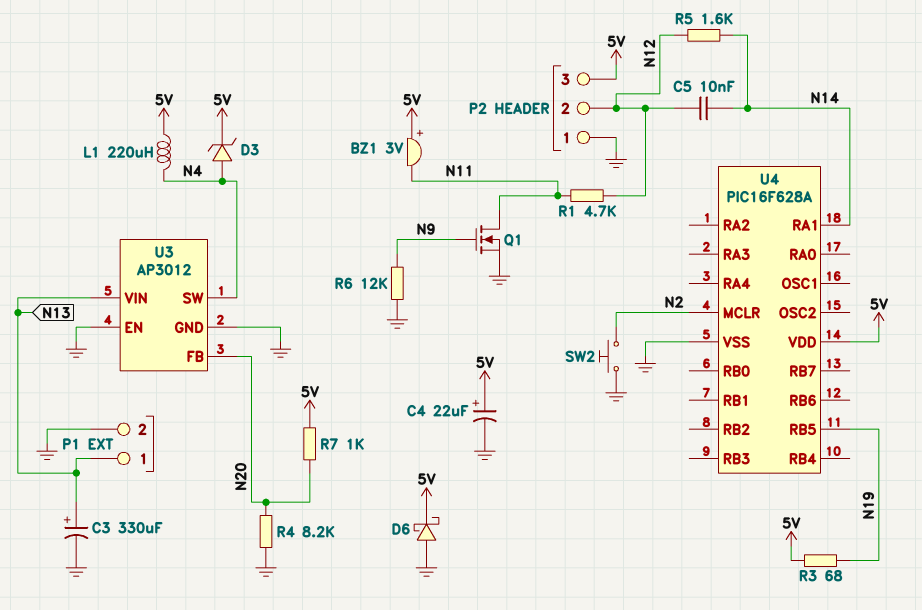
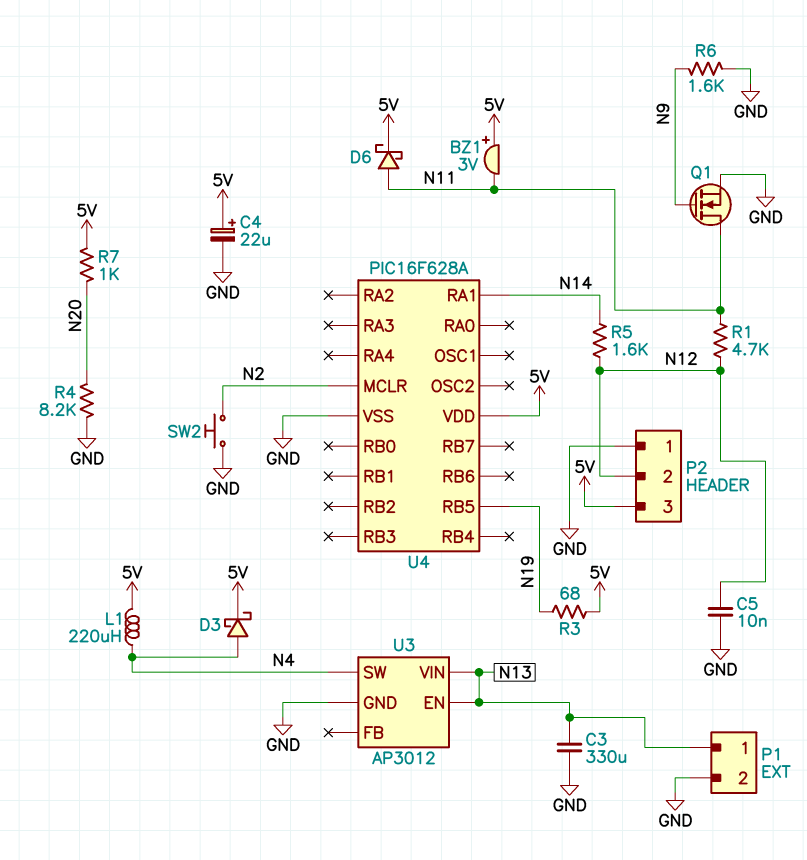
C3: 330uF (plus N13, minus GND) -> 330uF (GND, N13)
C5: 10nF (N12, N14) -> 10nF (GND, N12)
D3: zener (A N4, K 5V) -> schottky (A N4, K 5V)
D6: schottky (A GND, K 5V) -> schottky (A N11, K 5V)
R6: 12k (GND, N9) -> 1.6k (GND, N9)
U3 pin EN: GND -> N13
U3 pin FB: N20 -> none

